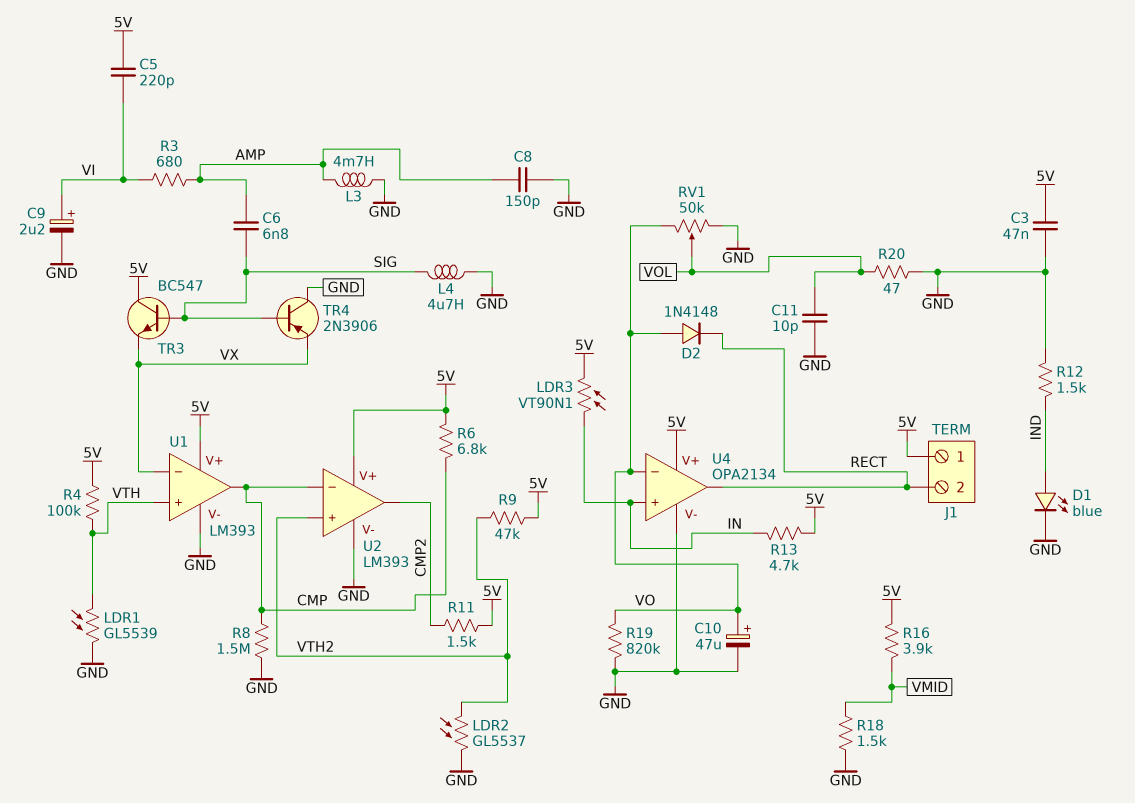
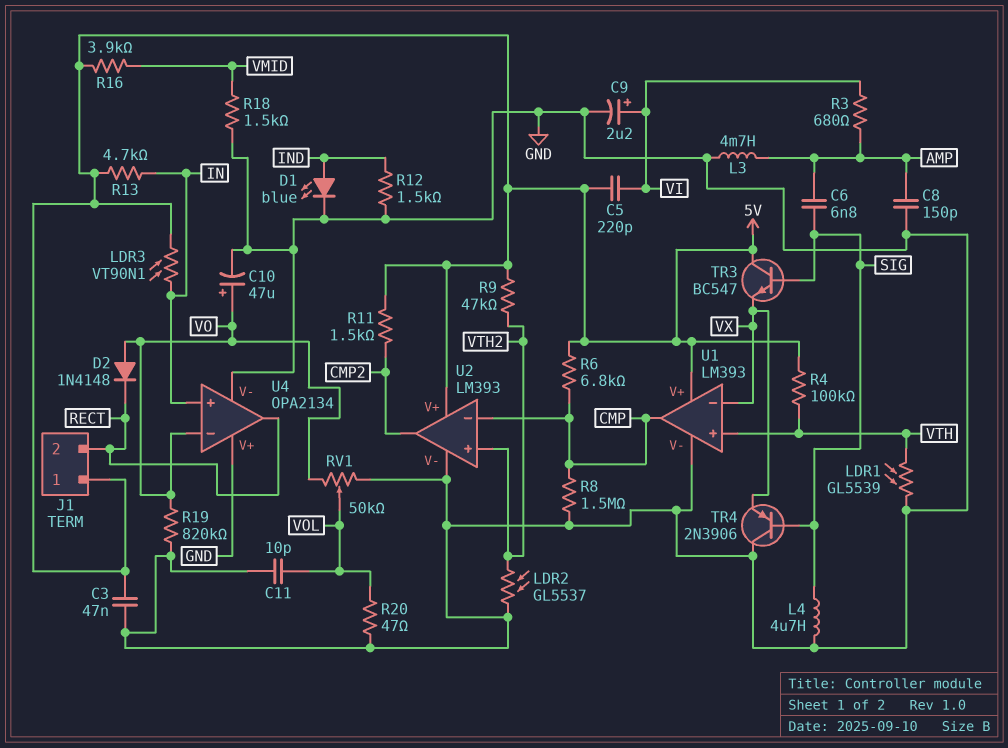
U4 pin V+: 5V -> GND

